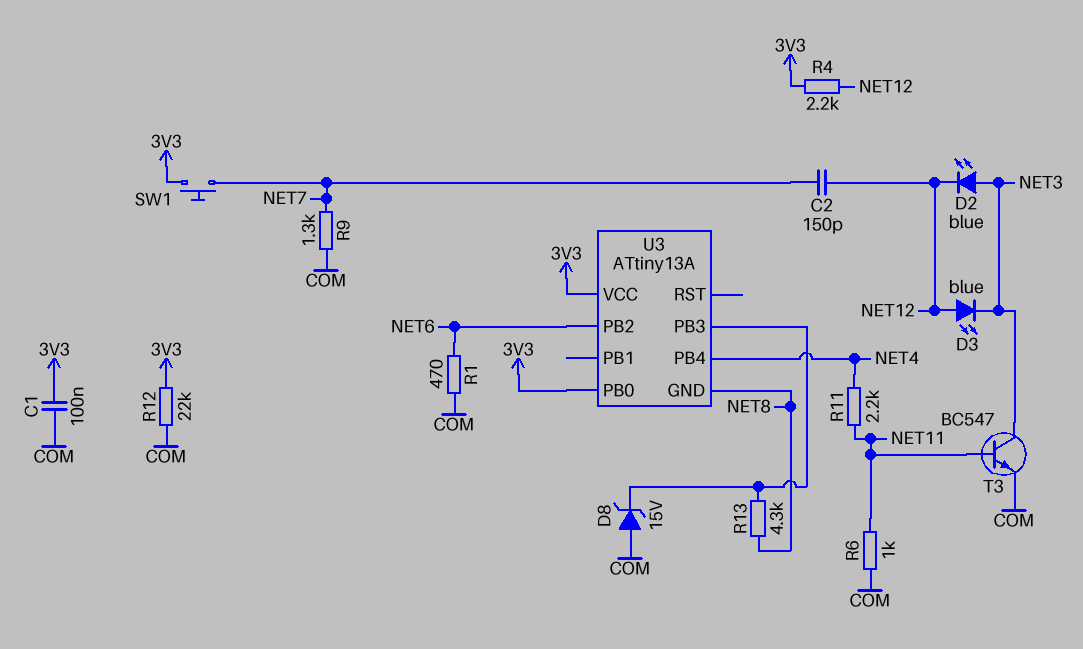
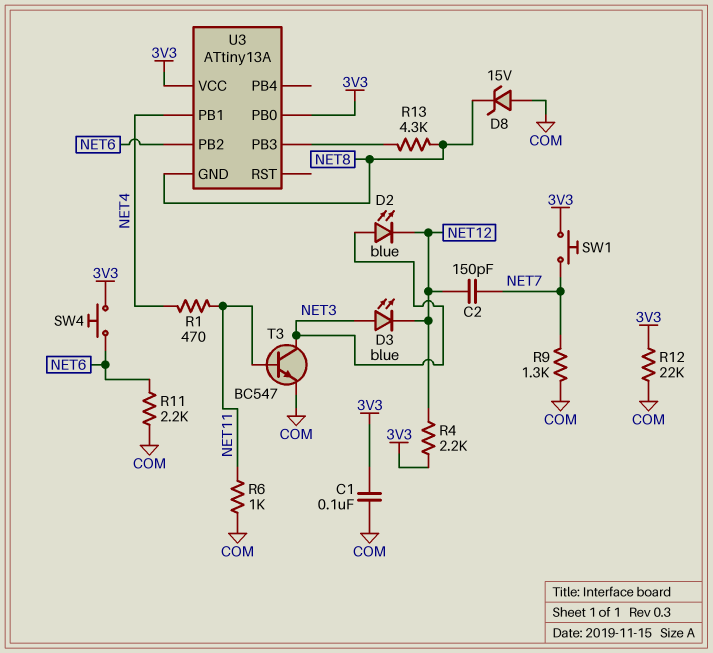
D3: LED blue (A NET12, K NET3) -> LED blue (A NET3, K NET12)
D8: zener 15V (A COM, K U3/PB3) -> zener 15V (A COM, K NET8)
R1: 470 (COM, NET6) -> 470 (NET4, NET11)
R11: 2.2k (NET4, NET11) -> 2.2k (COM, NET6)
SW4: none -> button (3V3, NET6)
U3 pin PB1: none -> NET4
U3 pin PB4: NET4 -> none

